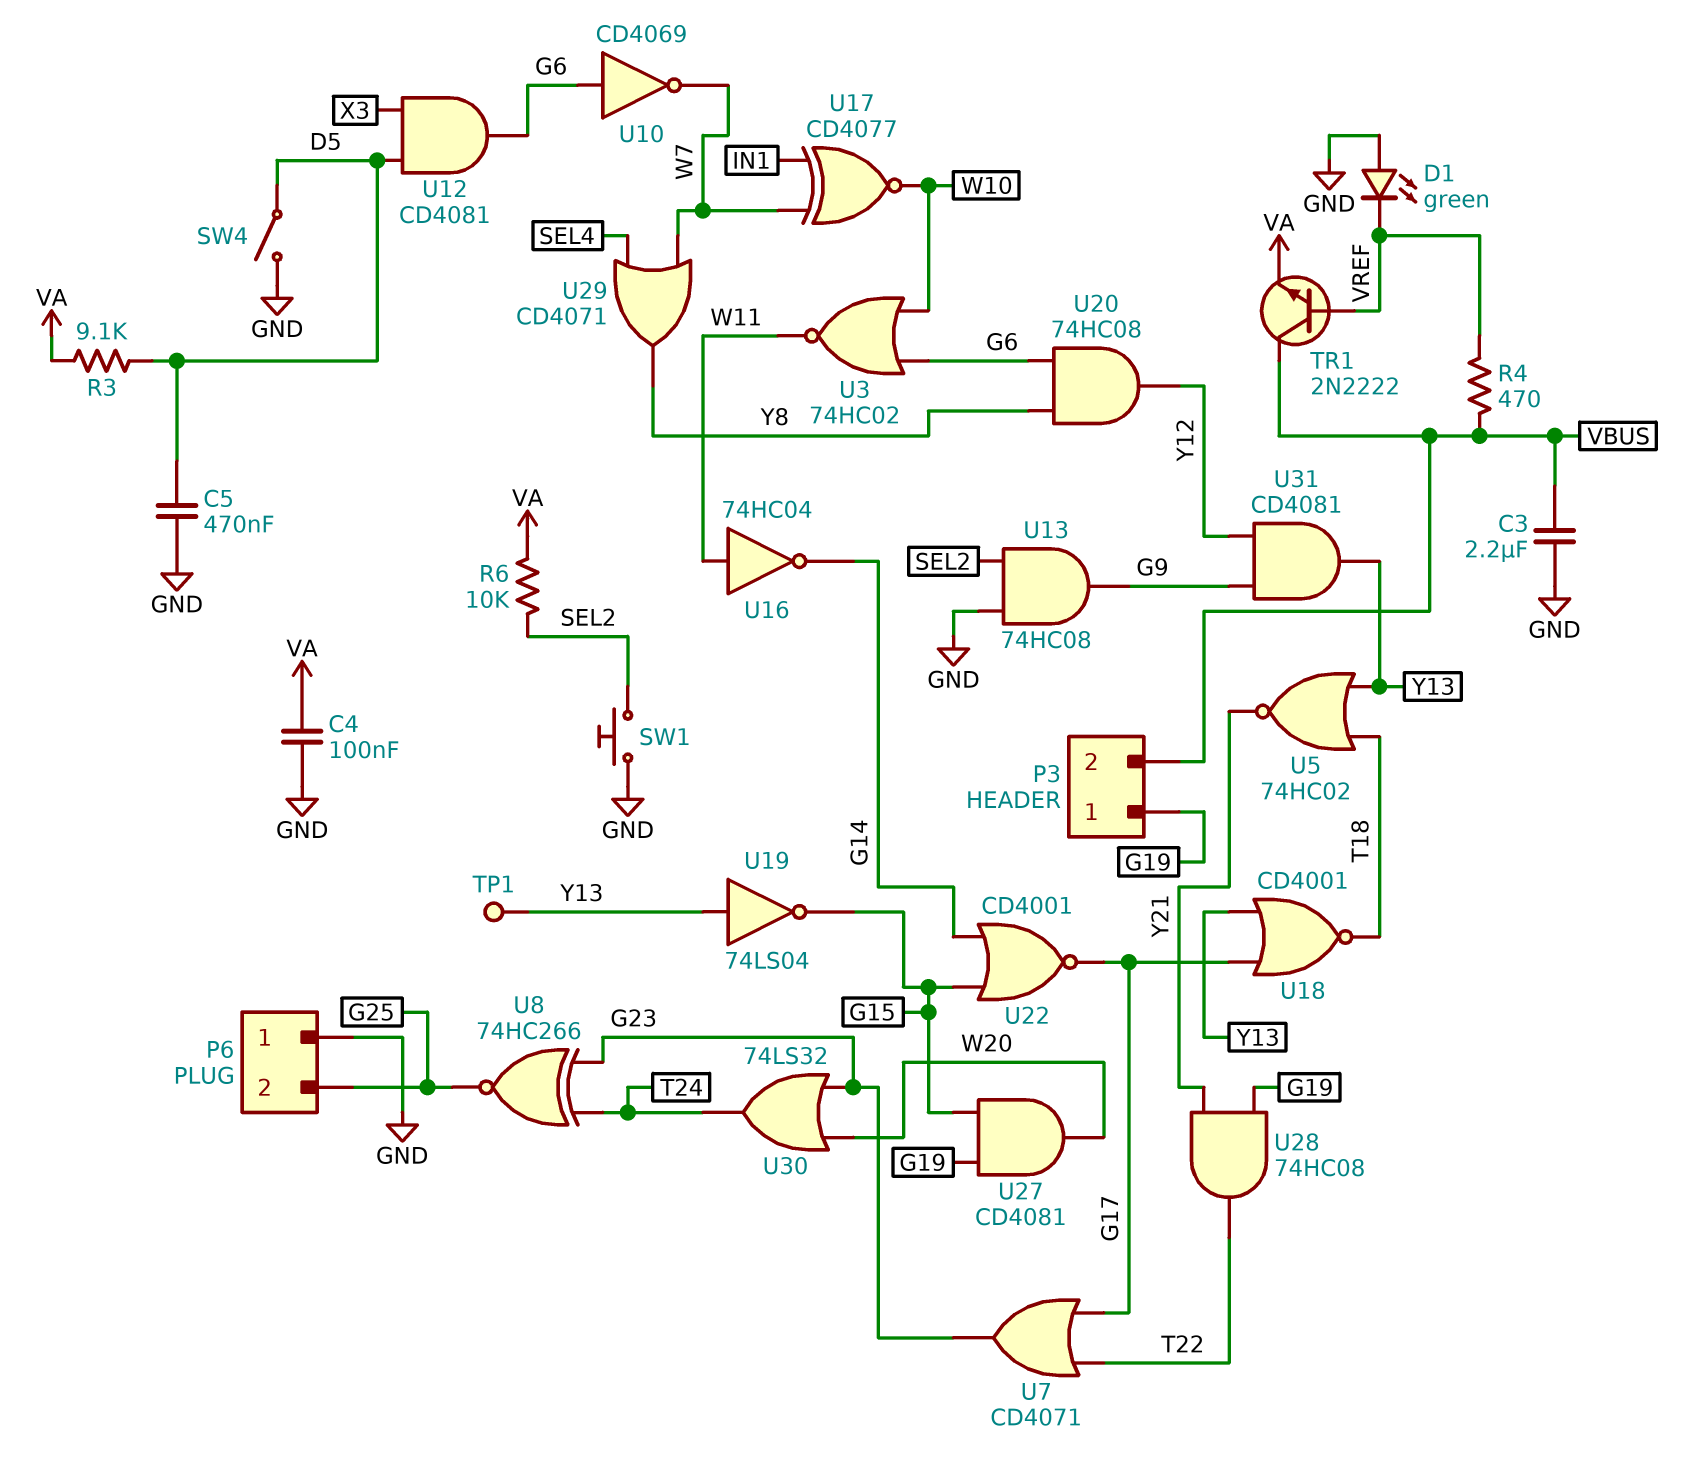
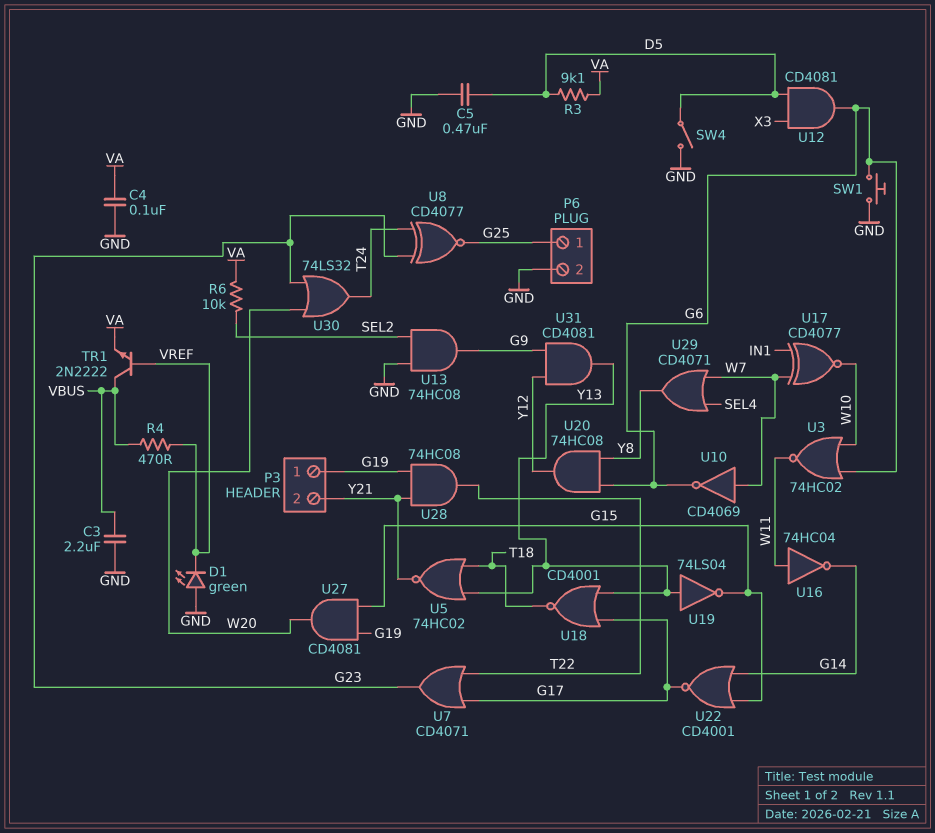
P3 pin 2: VBUS -> Y21
P6 pin 1: GND -> G25
P6 pin 2: G25 -> GND
SW1: button (GND, SEL2) -> button (G6, GND)
TP1: test point (Y13) -> none
U8: XNOR 74HC266 (in G23, in T24, out G25) -> XNOR CD4077 (in G23, in T24, out G25)
U10: NOT CD4069 (in G6, out W7) -> NOT CD4069 (in W7, out G6)

